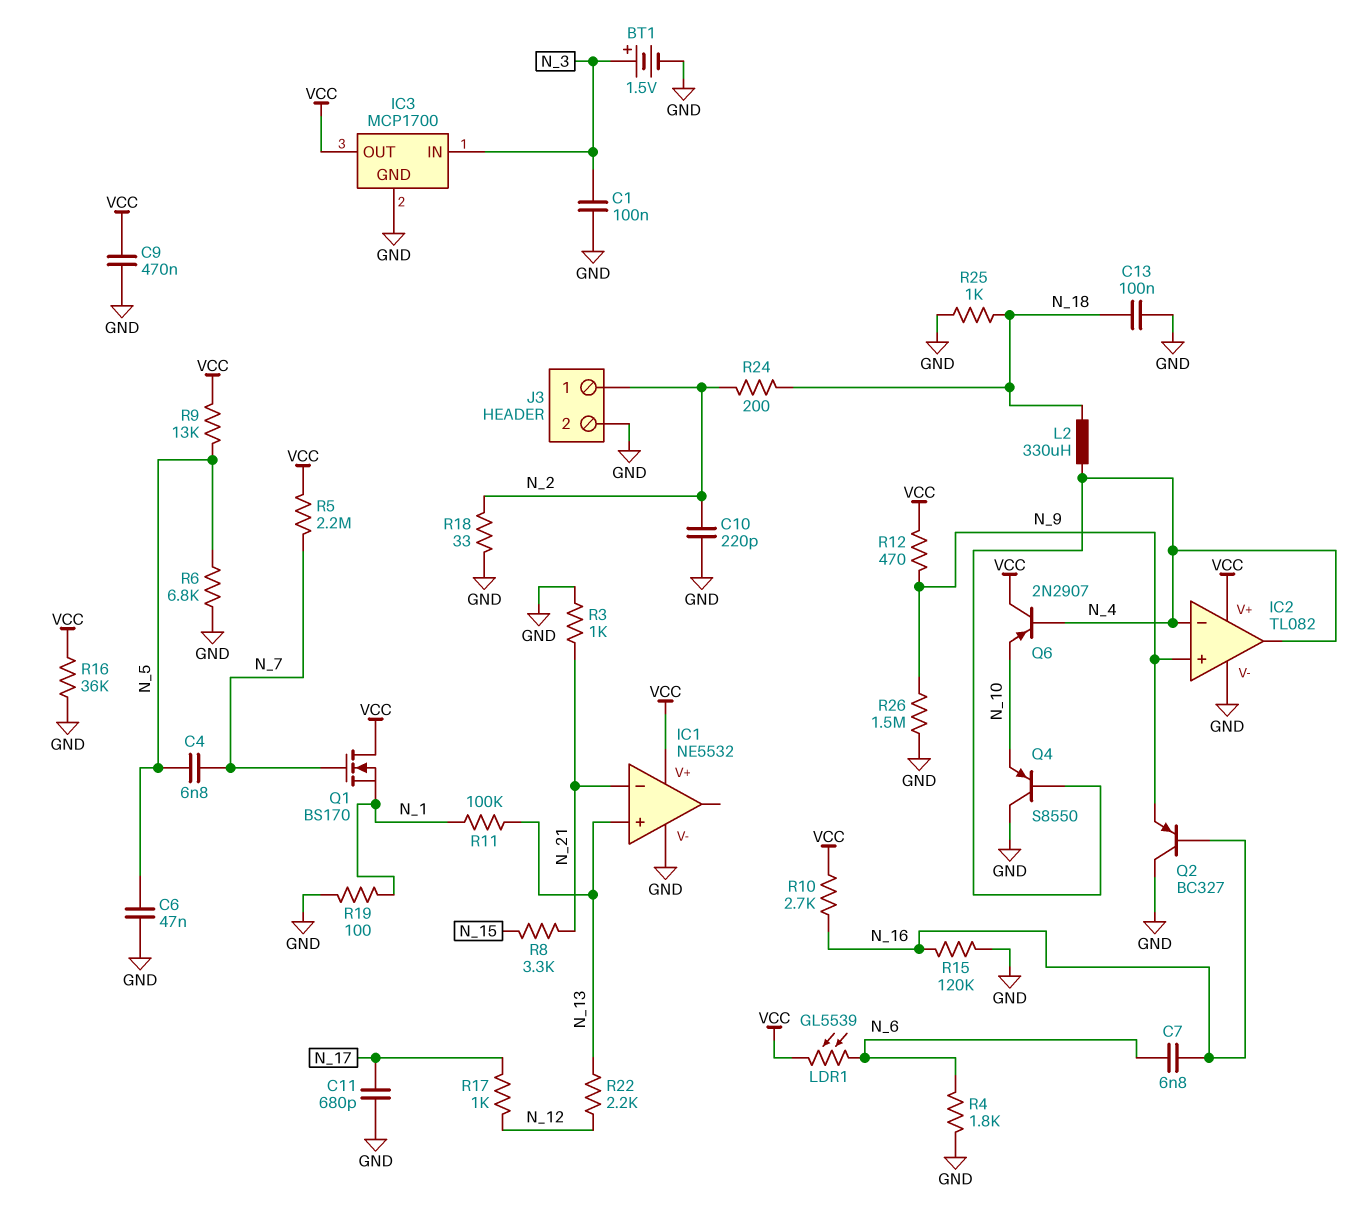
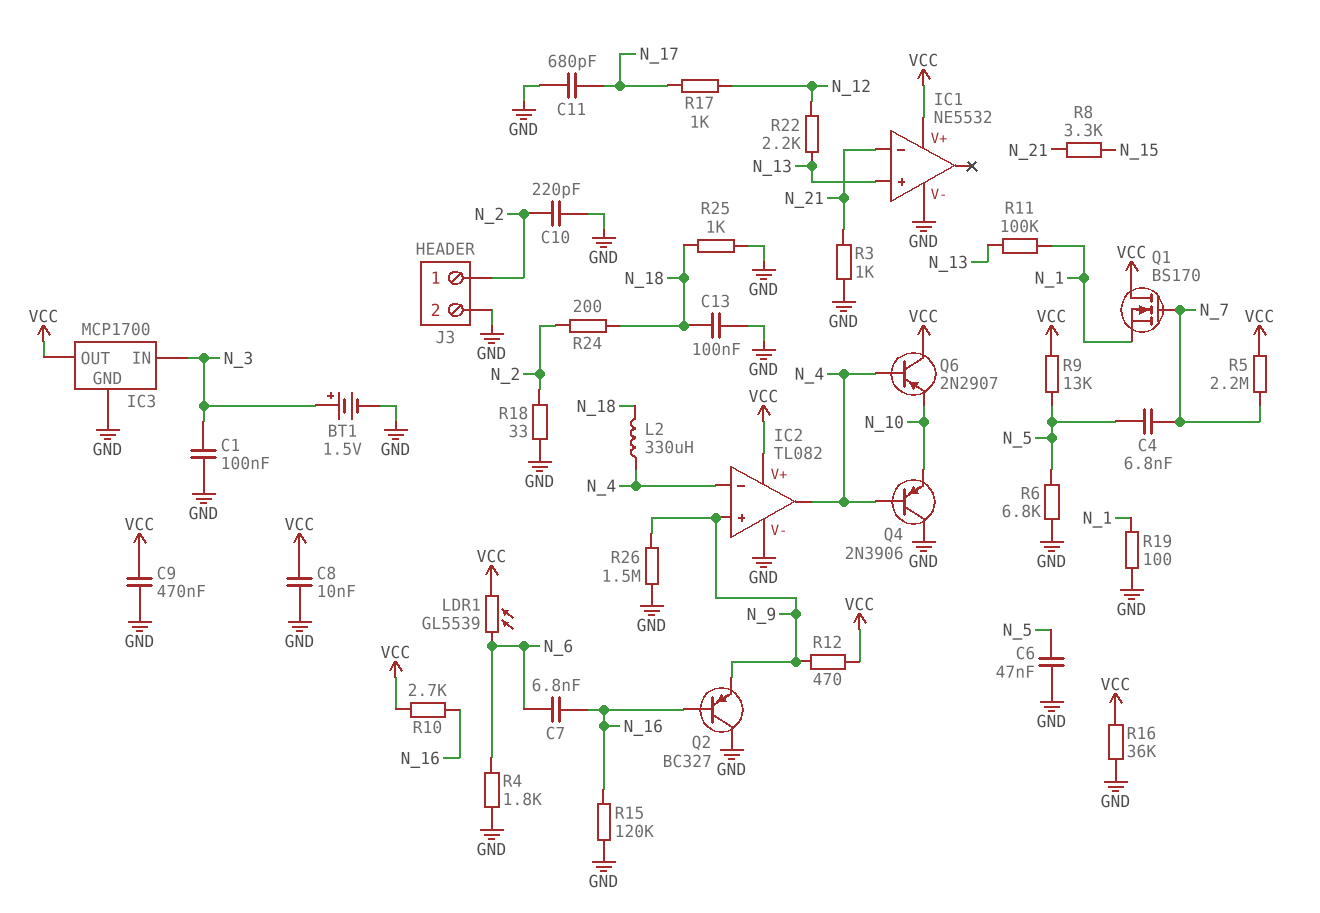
C8: none -> 10nF (GND, VCC)
Q4: PNP S8550 (B N_4, C GND, E N_10) -> PNP 2N3906 (B N_4, C GND, E N_10)

